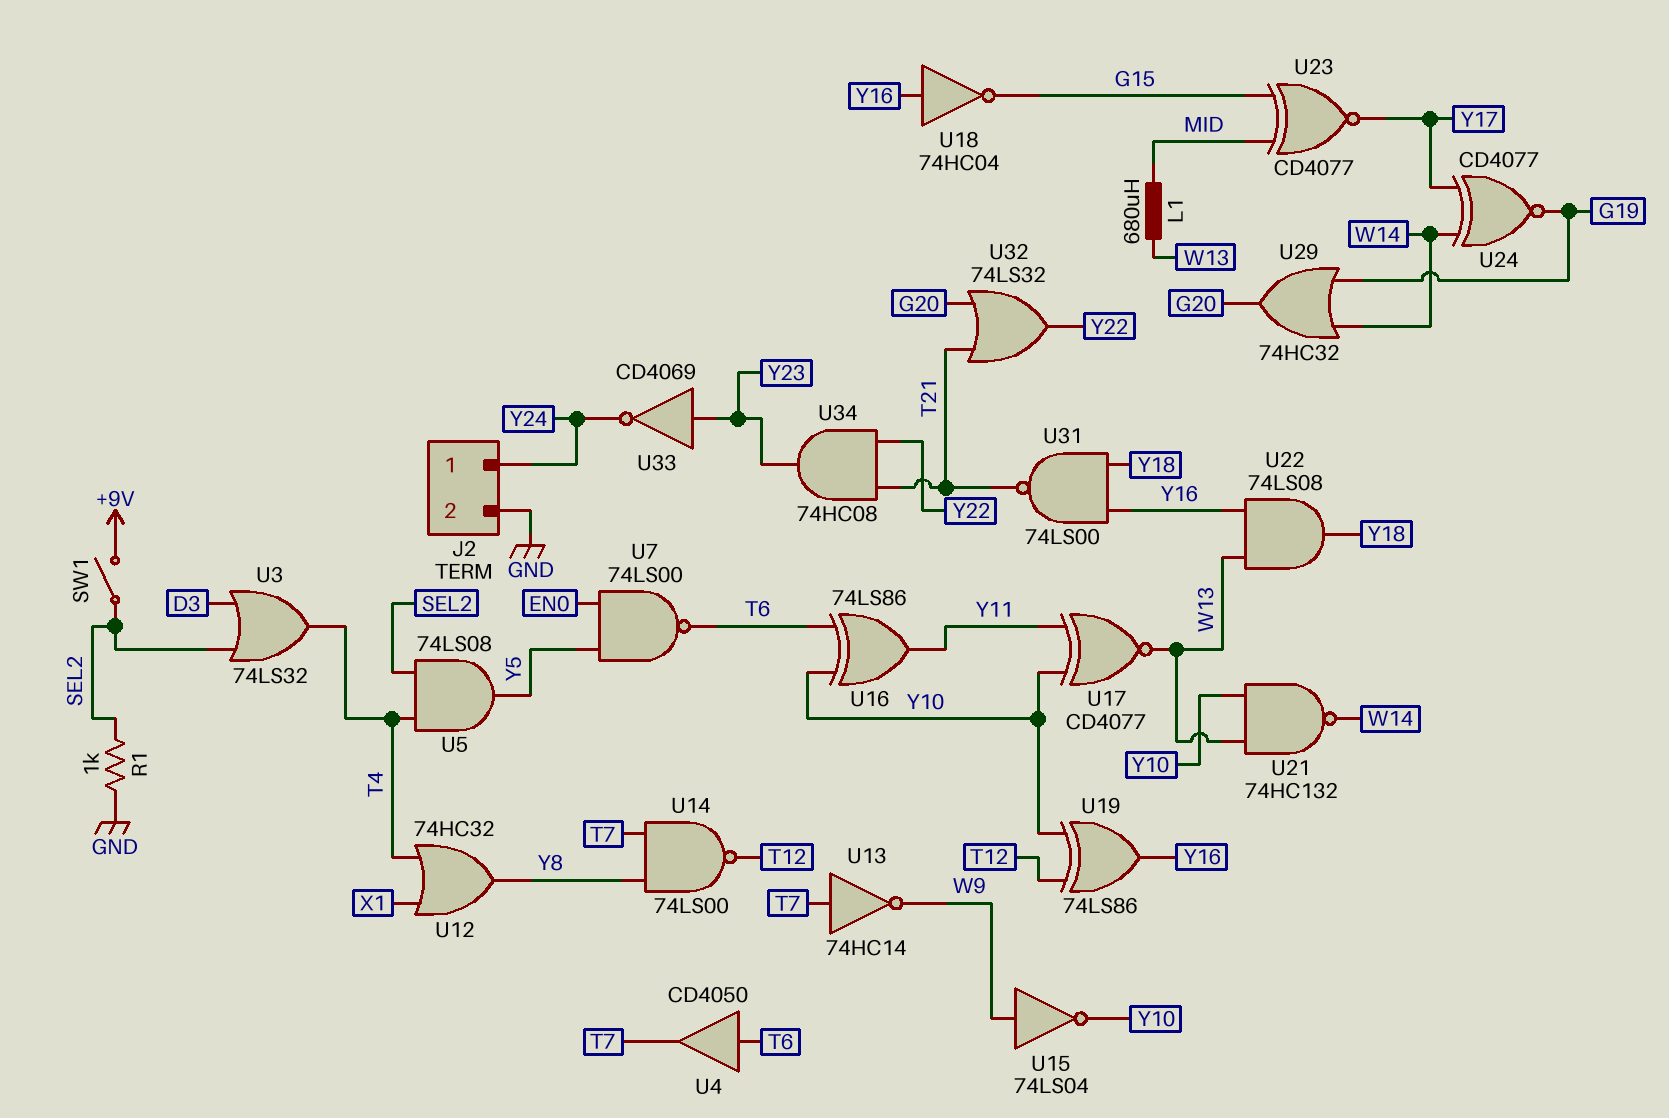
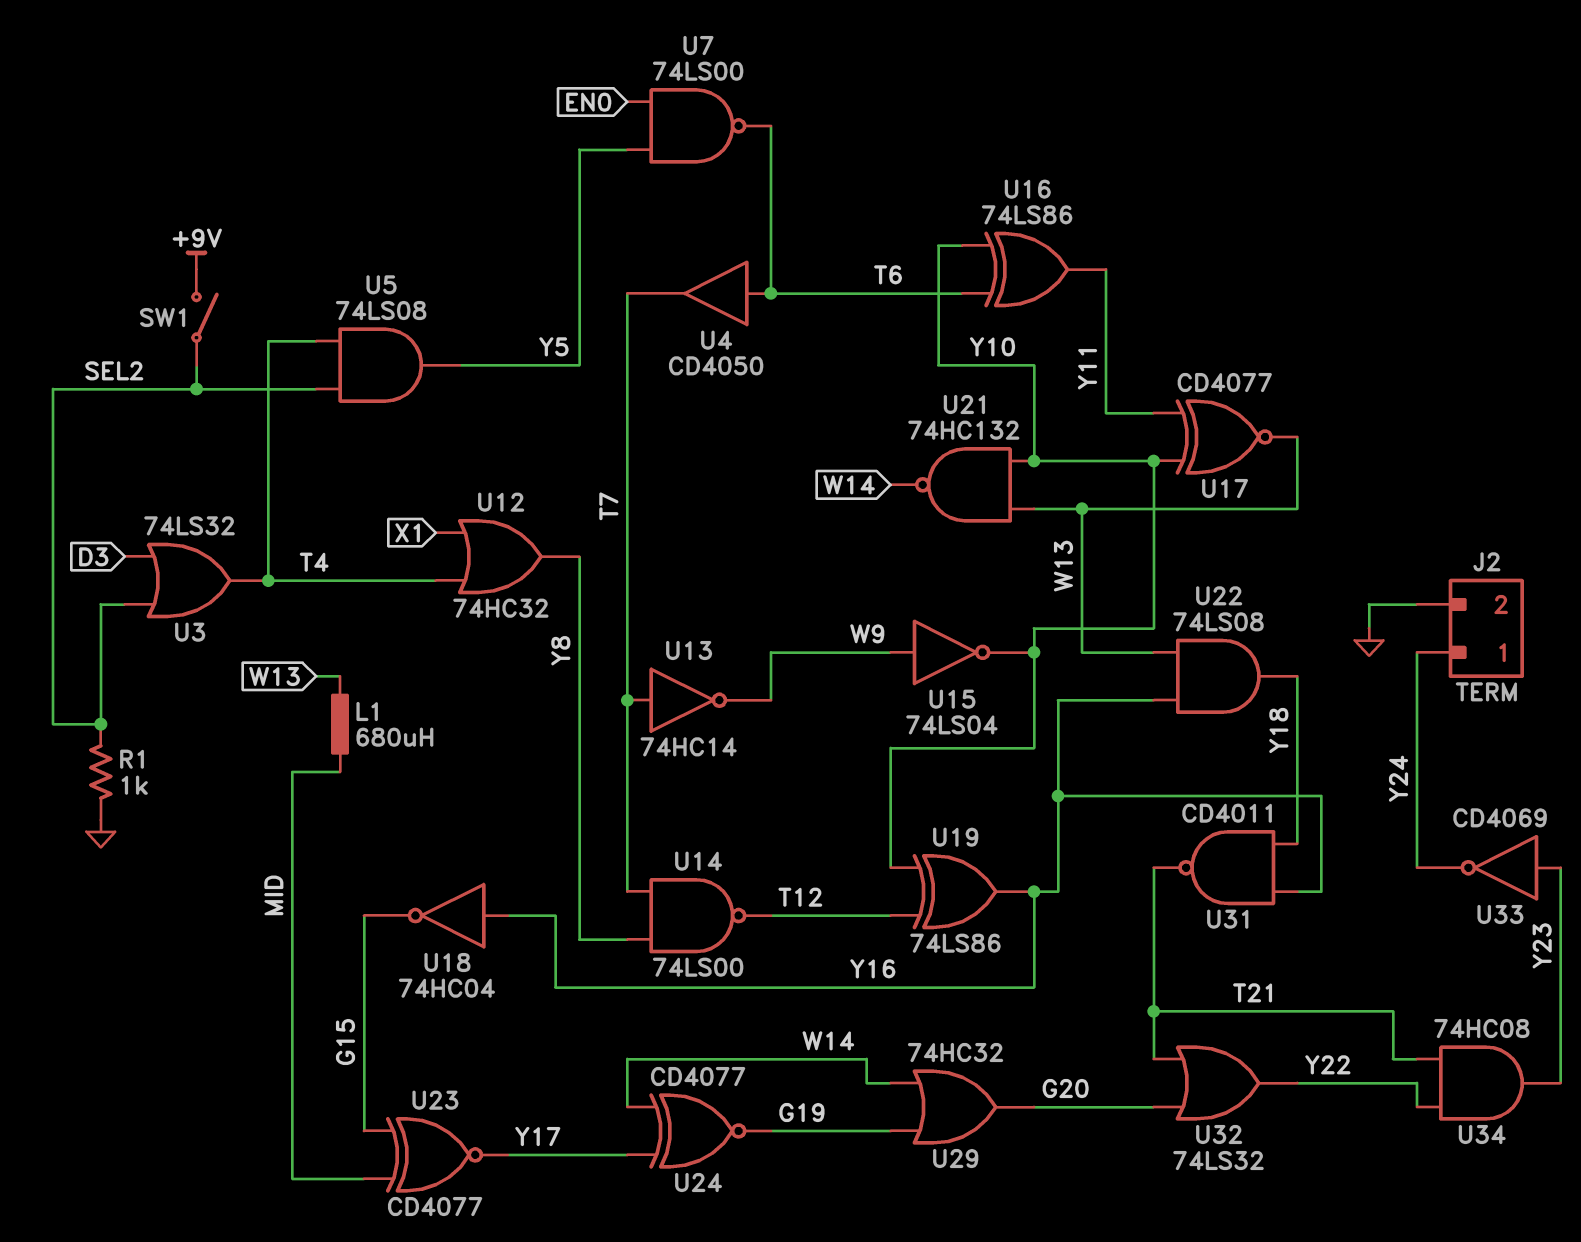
U31: NAND 74LS00 (in Y16, in Y18, out T21) -> NAND CD4011 (in Y16, in Y18, out T21)

